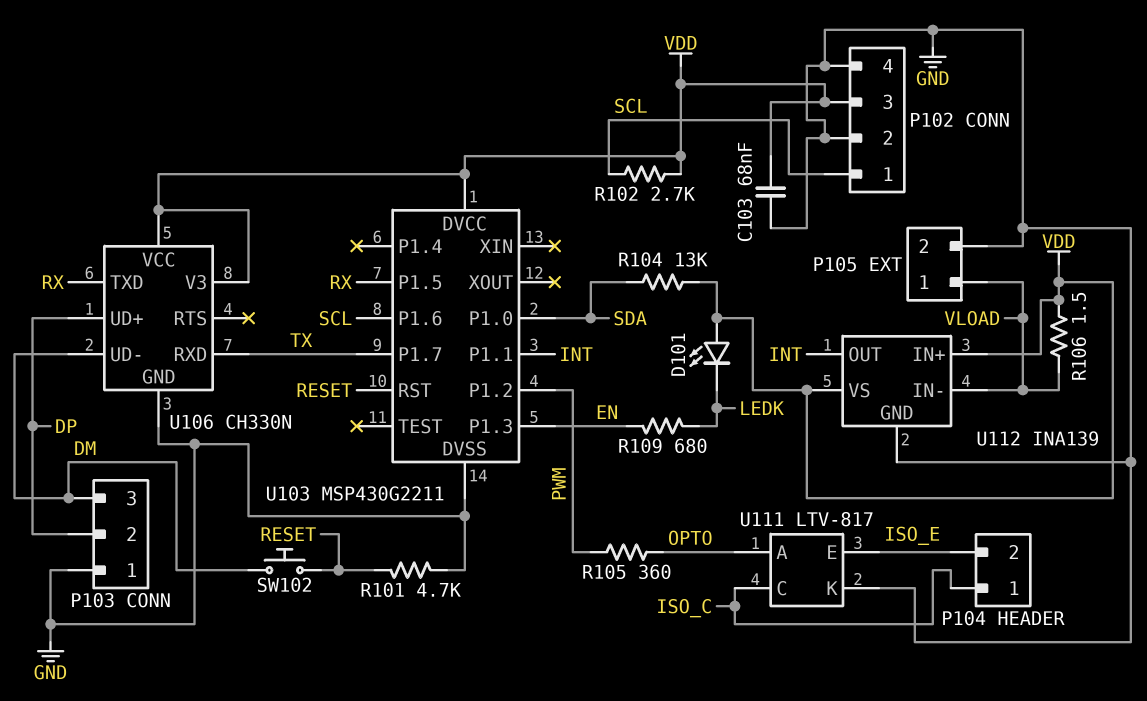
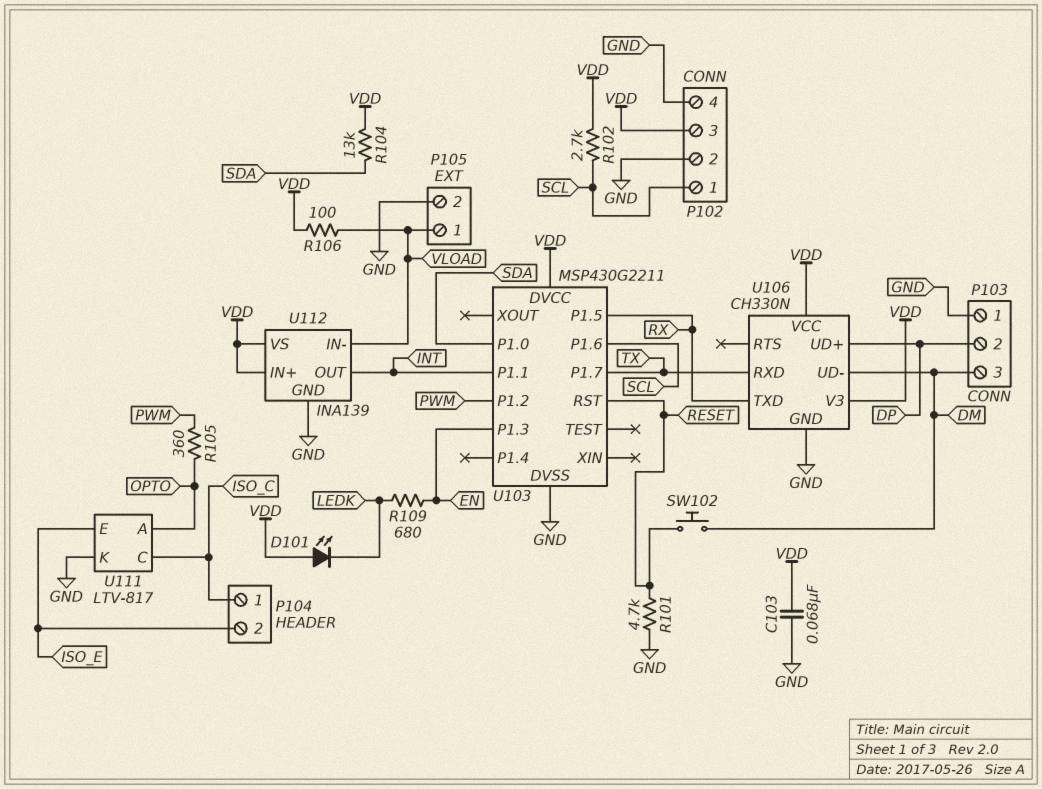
R106: 1.5 (VDD, VLOAD) -> 100 (VDD, VLOAD)

